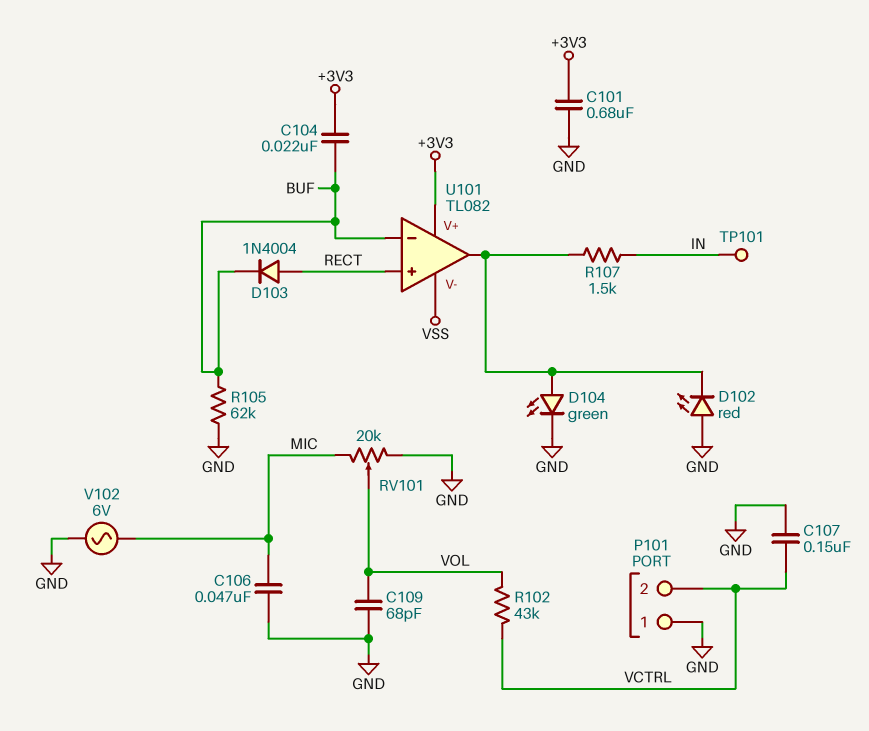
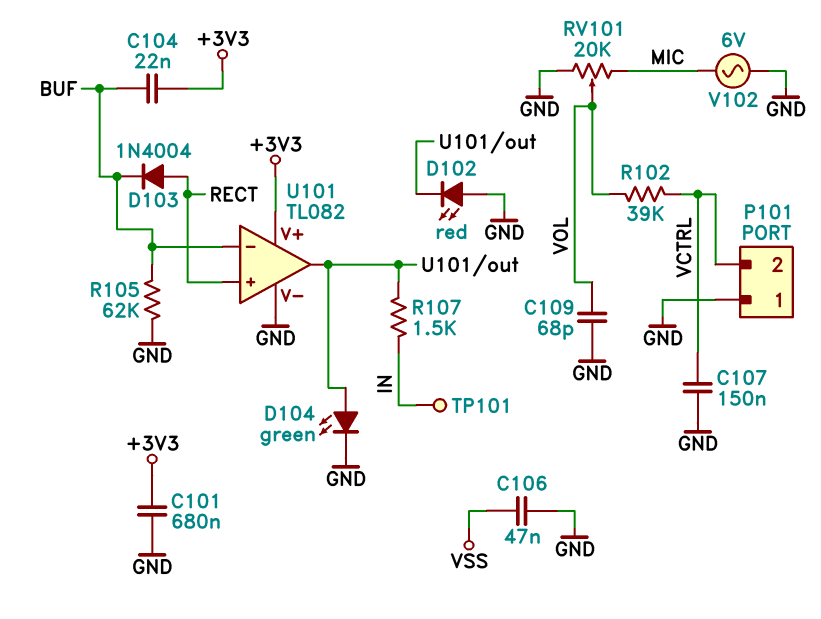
C106: 47nF (GND, MIC) -> 47nF (GND, VSS)
R102: 43k (VCTRL, VOL) -> 39k (VCTRL, VOL)
U101 pin V-: VSS -> GND

